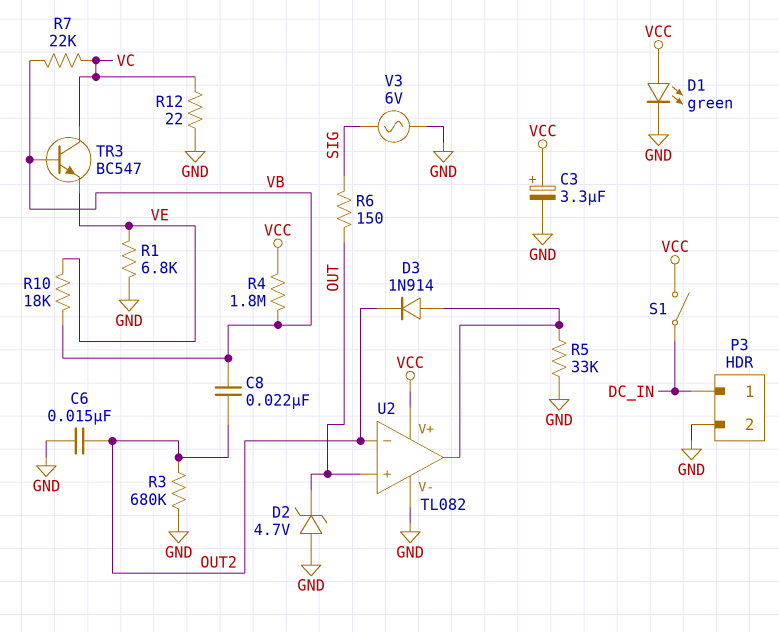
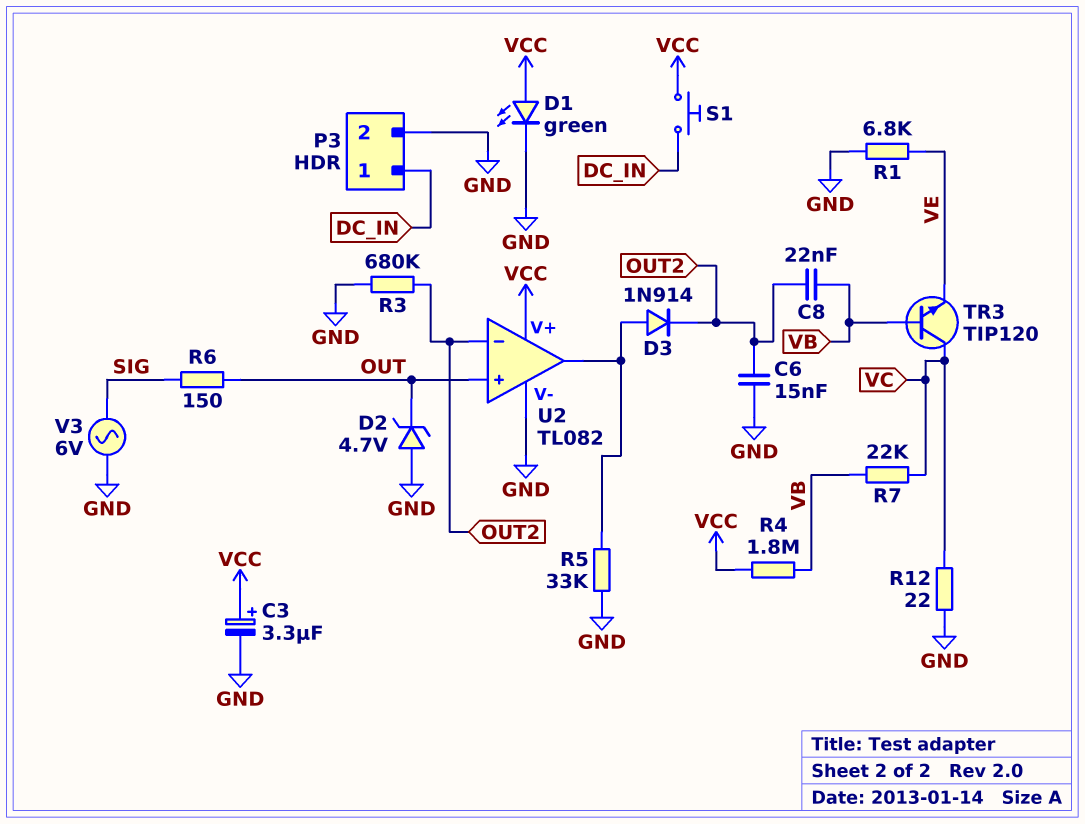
R10: 18k (VB, VE) -> none
S1: switch (DC_IN, VCC) -> button (DC_IN, VCC)
TR3: NPN BC547 (B VB, C VC, E VE) -> NPN TIP120 (B VB, C VC, E VE)

